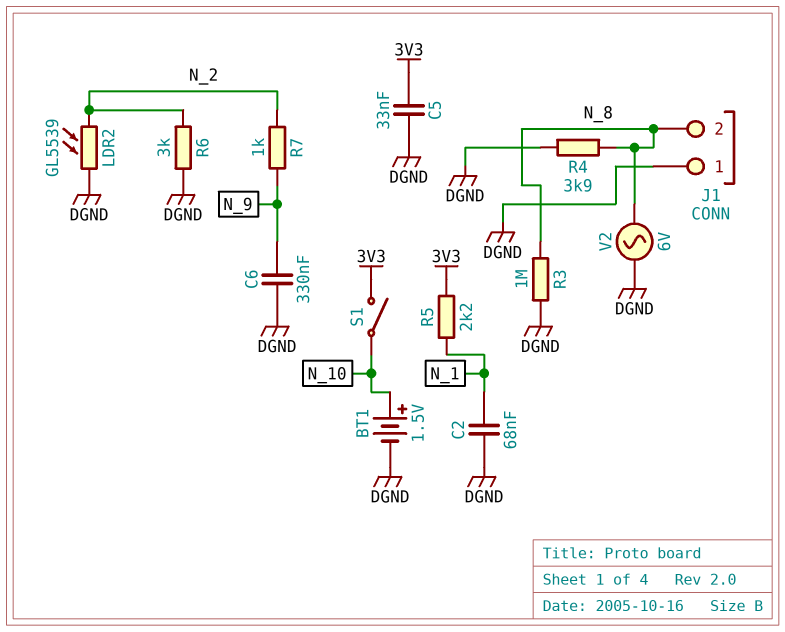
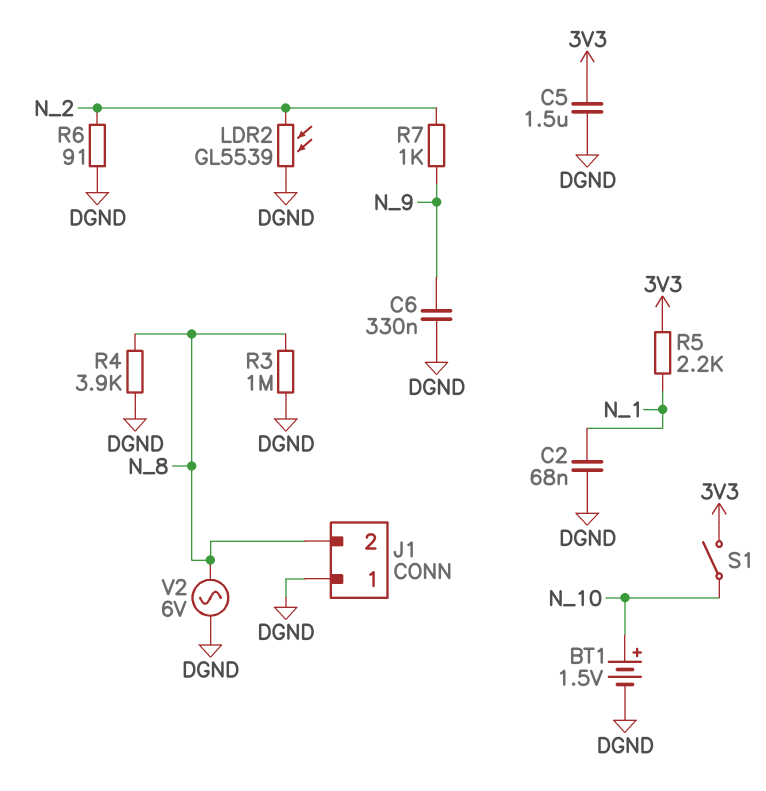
C5: 33nF (3V3, DGND) -> 1.5uF (3V3, DGND)
R6: 3k (DGND, N_2) -> 91 (DGND, N_2)

